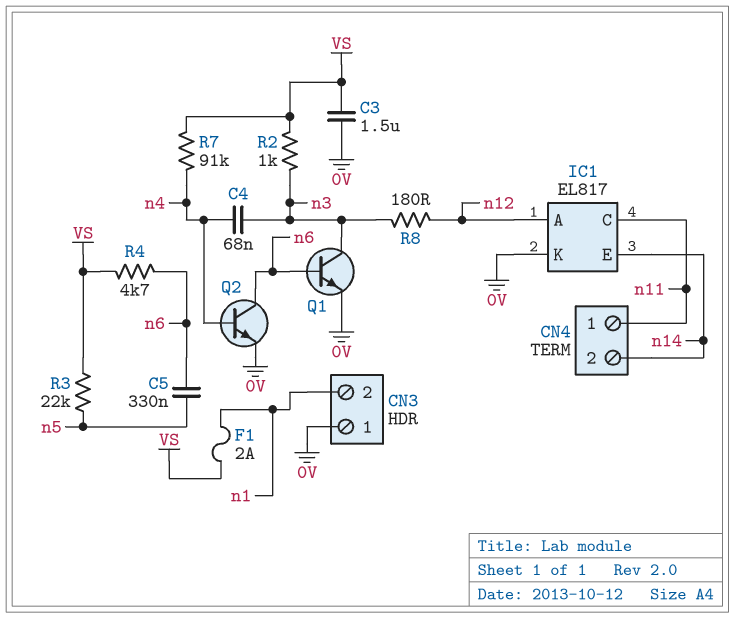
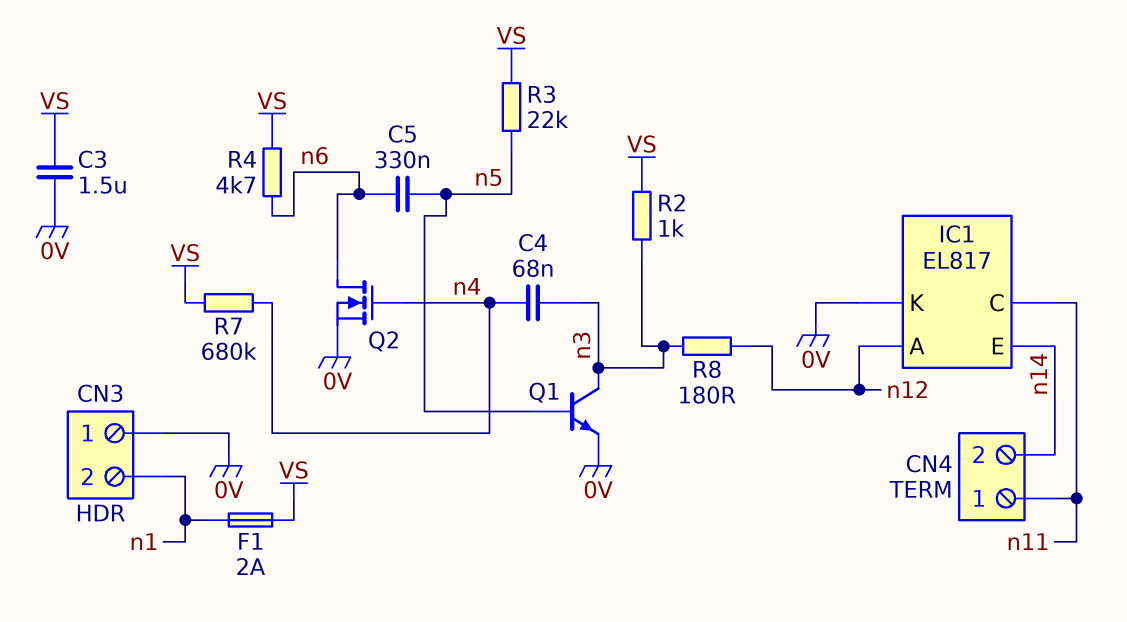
Q1: NPN (B n6, C n3, E 0V) -> NPN (B n5, C n3, E 0V)
Q2: NPN (B n4, C n6, E 0V) -> NMOS (G n4, D n6, S 0V)
R7: 91k (VS, n4) -> 680k (VS, n4)

